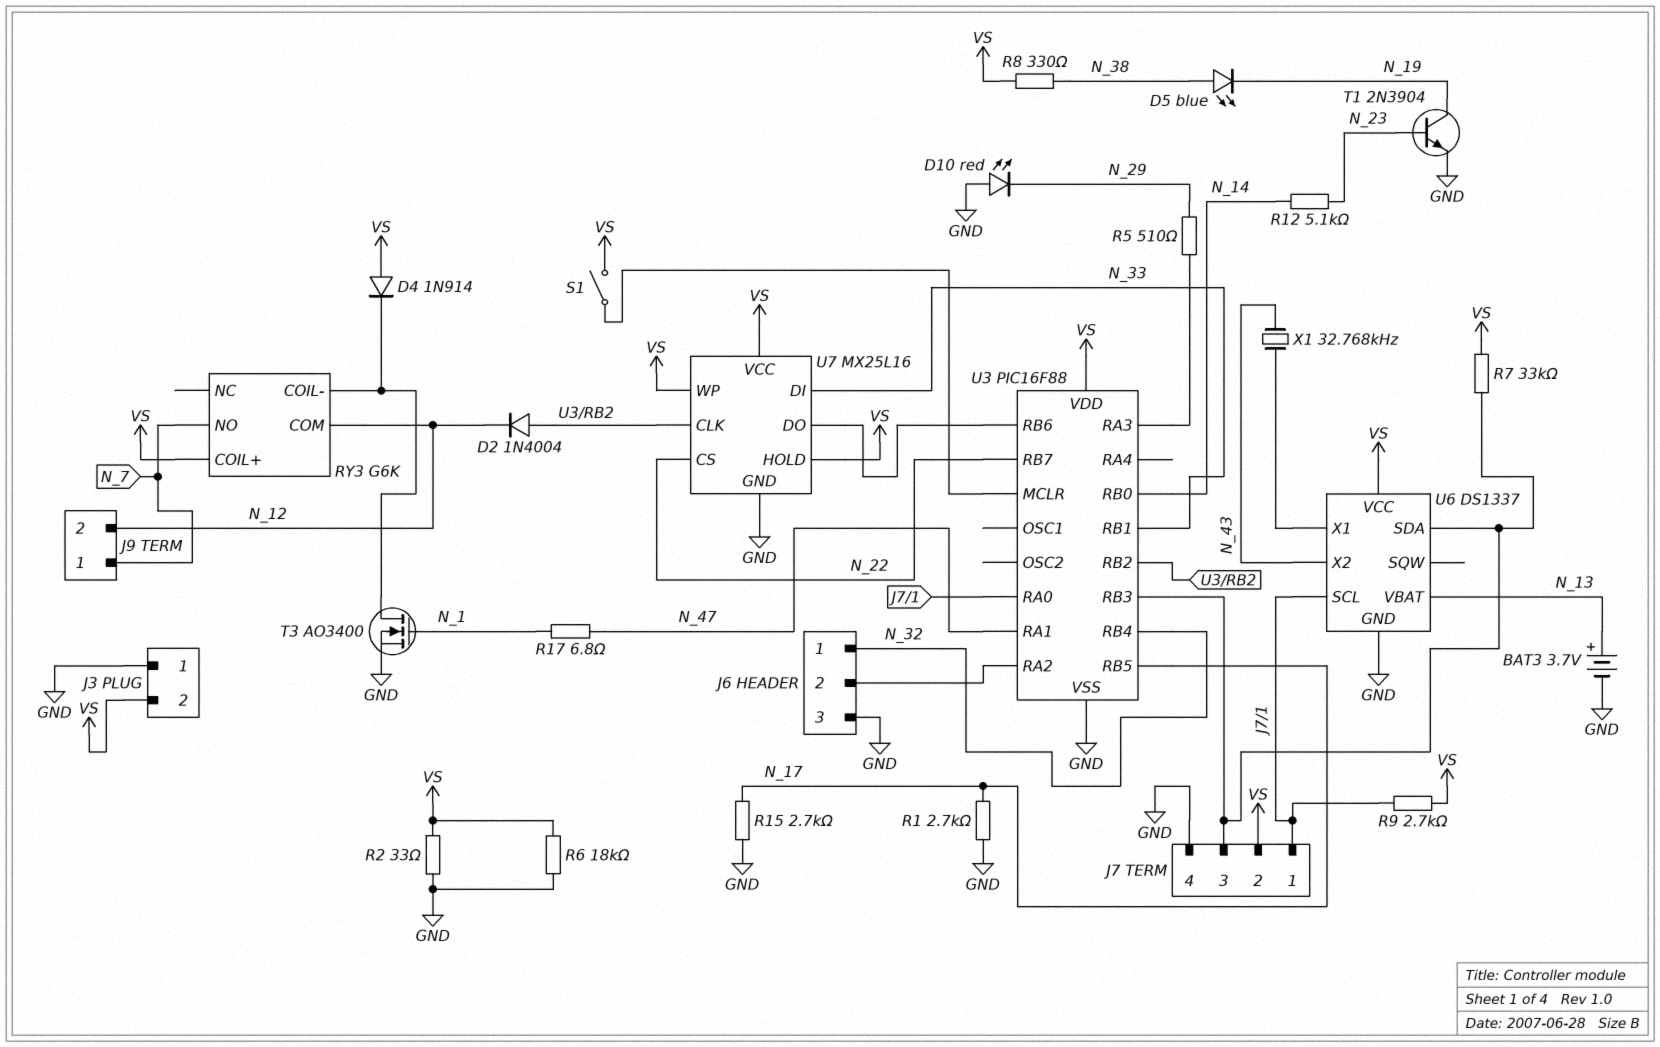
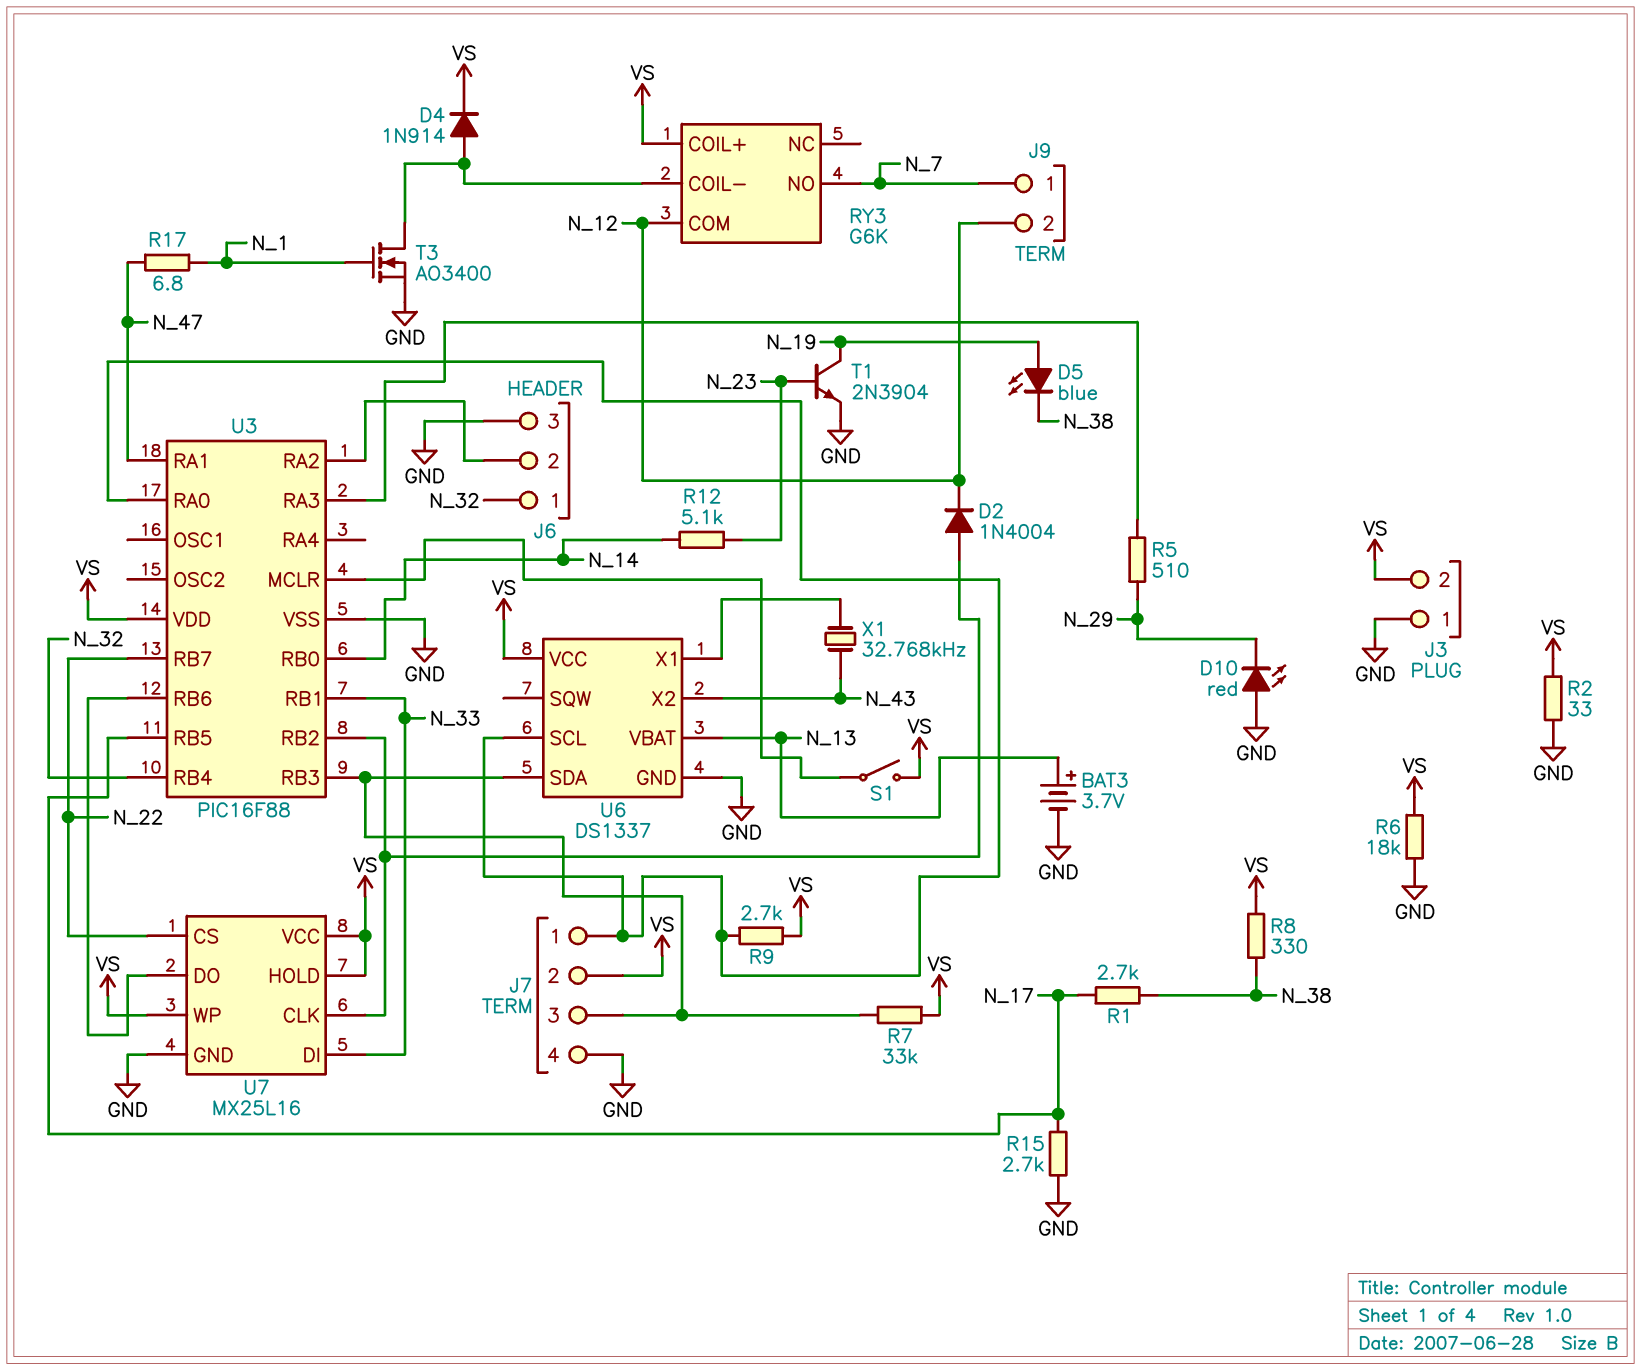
D4: diode 1N914 (A VS, K RY3/COIL-) -> diode 1N914 (A RY3/COIL-, K VS)
D5: LED blue (A N_38, K N_19) -> LED blue (A N_19, K N_38)
R1: 2.7k (GND, N_17) -> 2.7k (N_17, N_38)

